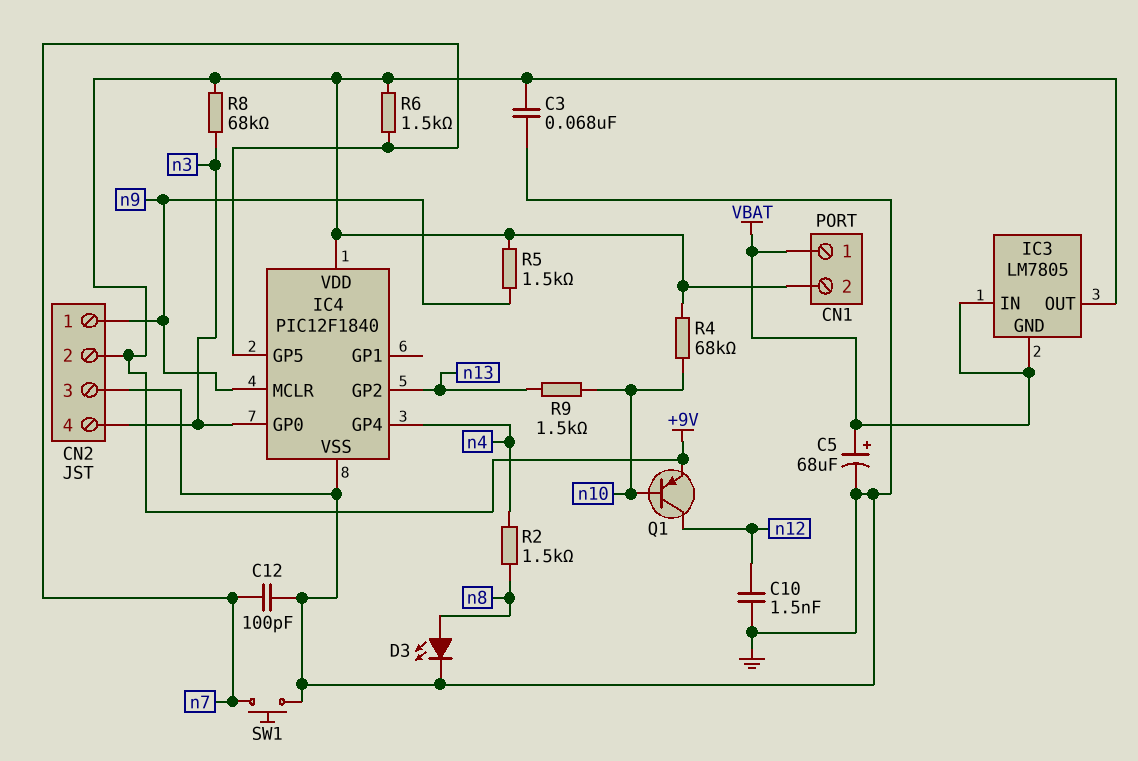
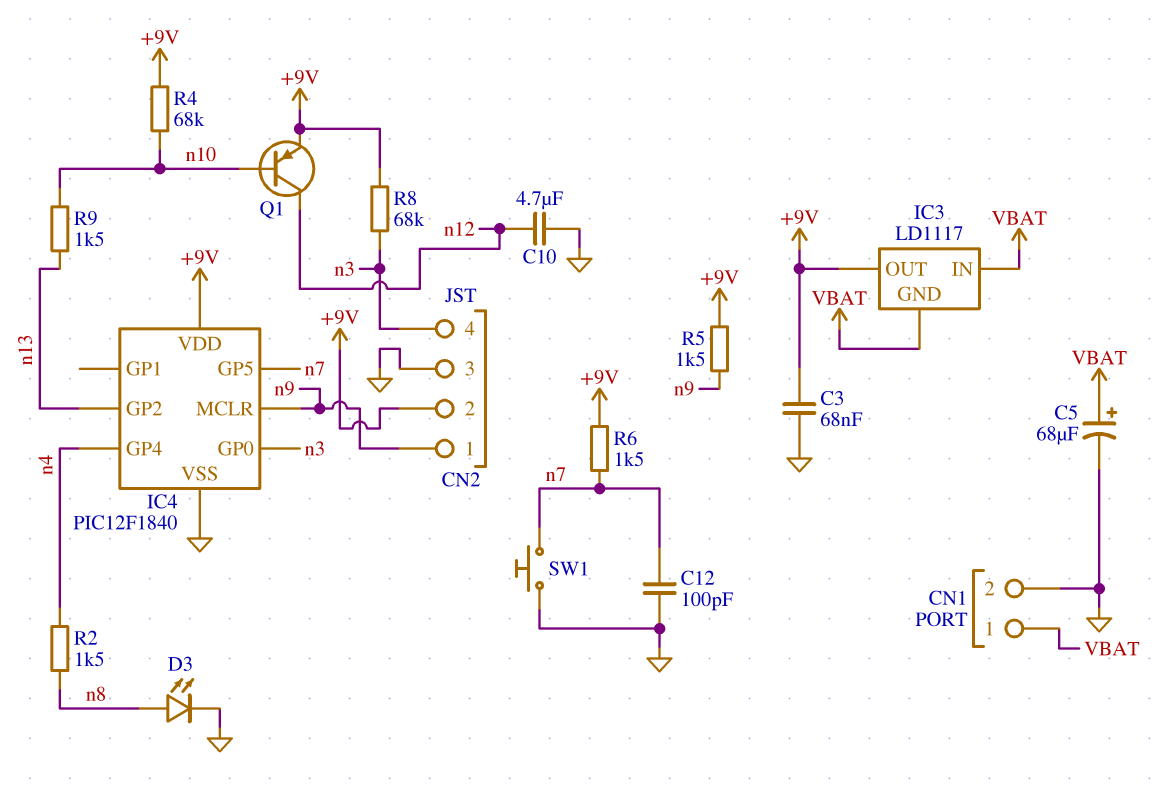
C10: 1.5nF (GND, n12) -> 4.7uF (GND, n12)
CN1 pin 2: +9V -> GND
IC3: LM7805 -> LD1117

